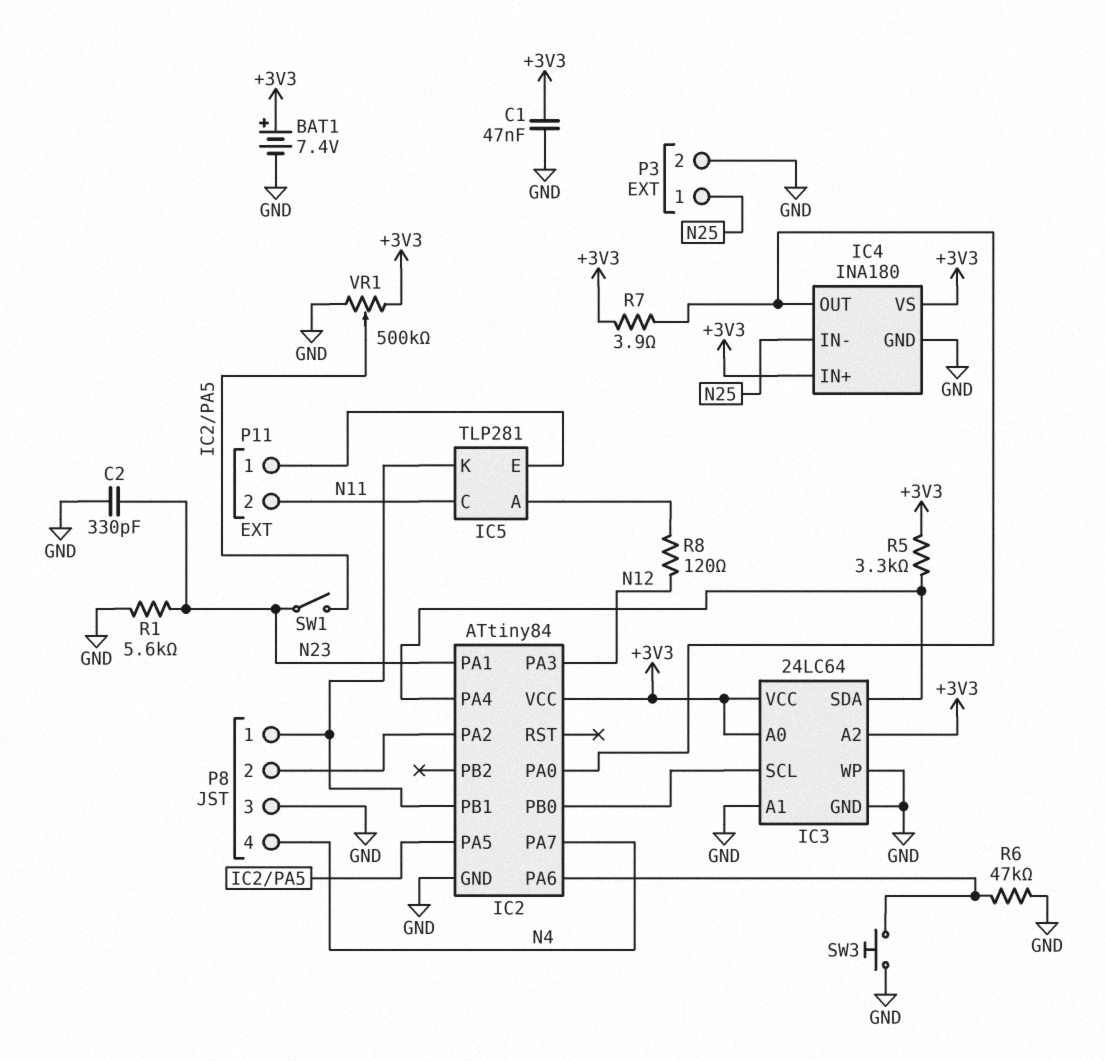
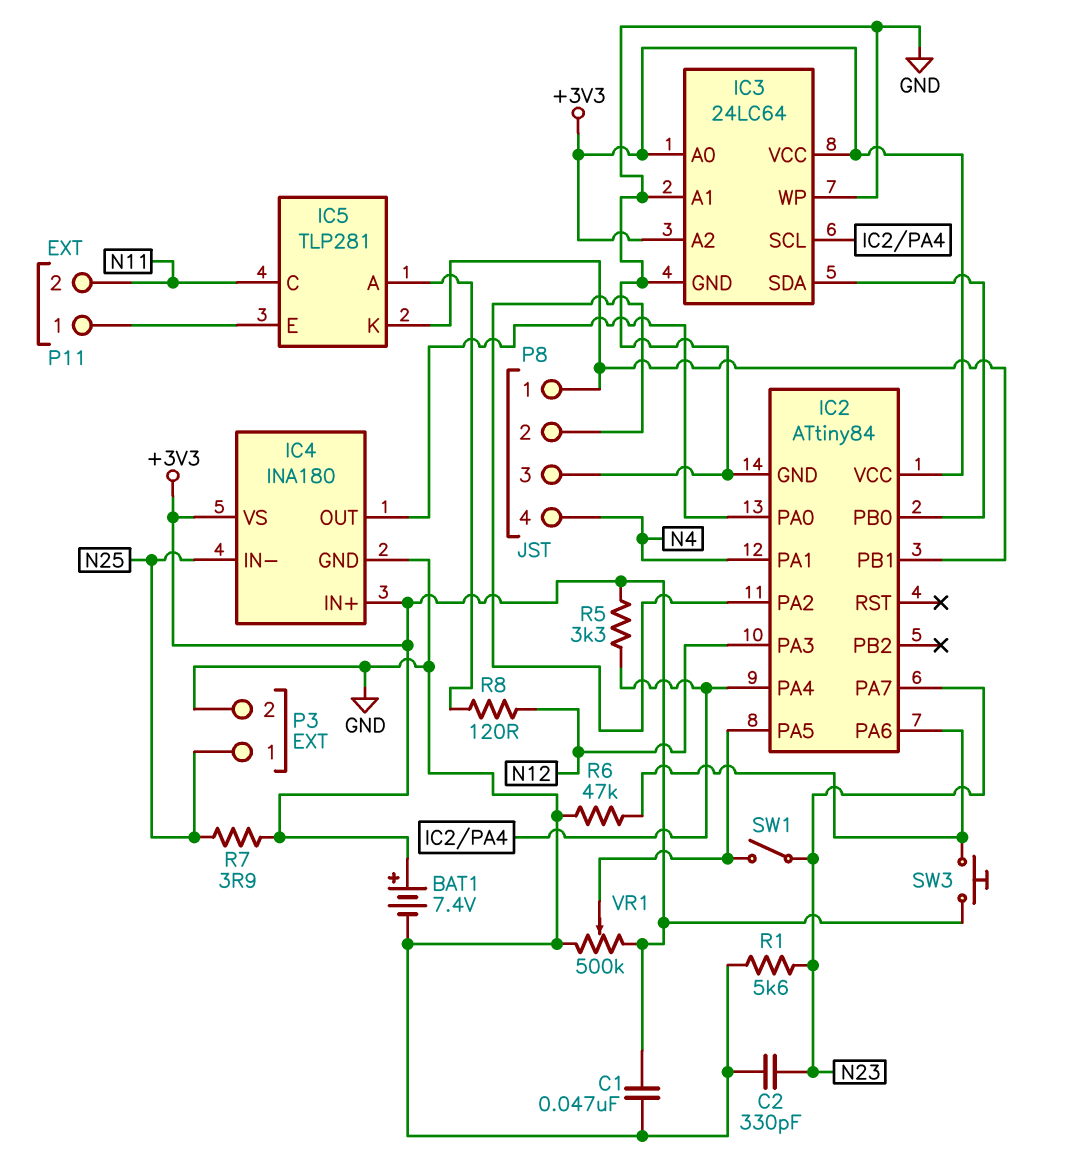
IC2 pin PA1: N23 -> N4
IC2 pin PA7: N4 -> N23
IC3 pin SCL: IC2/PB0 -> IC2/PA4
IC3 pin SDA: IC2/PA4 -> IC2/PB0
R7: 3.9 (+3V3, IC2/PA0) -> 3.9 (+3V3, N25)
SW3: button (GND, IC2/PA6) -> button (+3V3, IC2/PA6)

